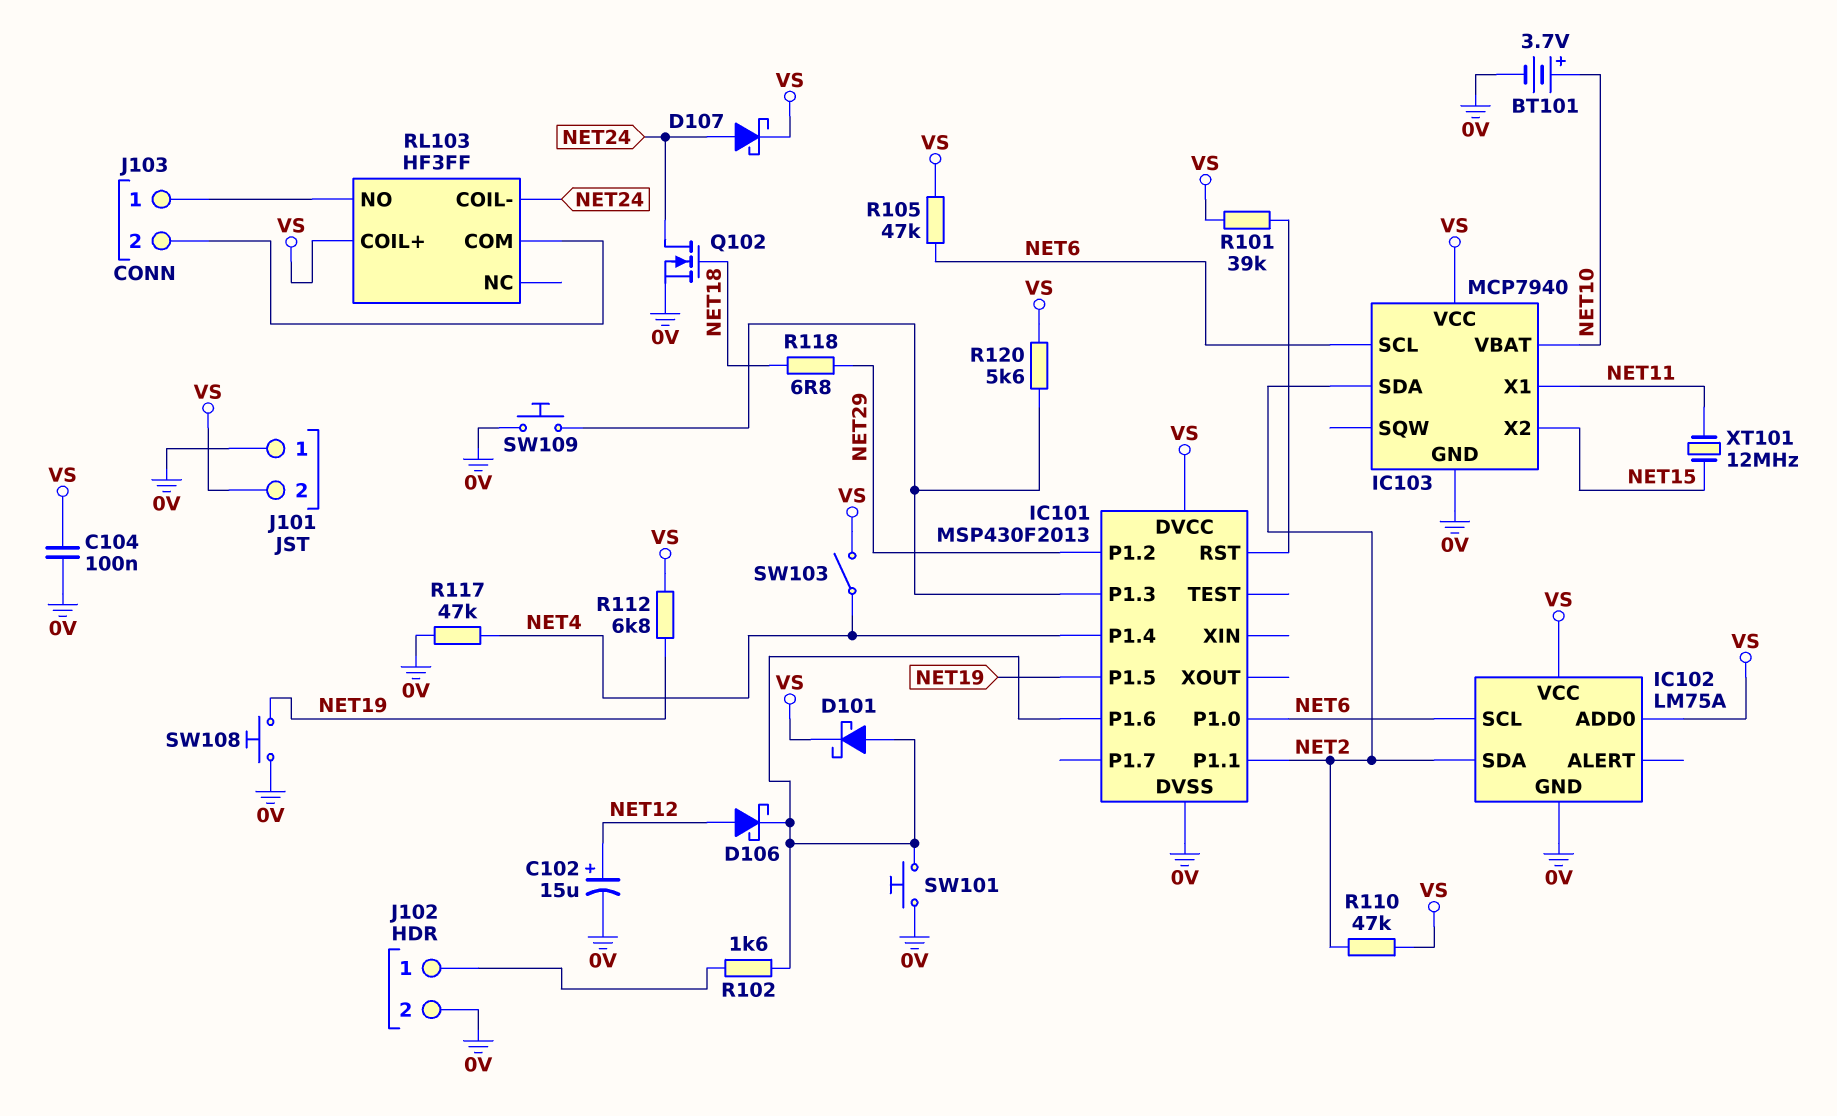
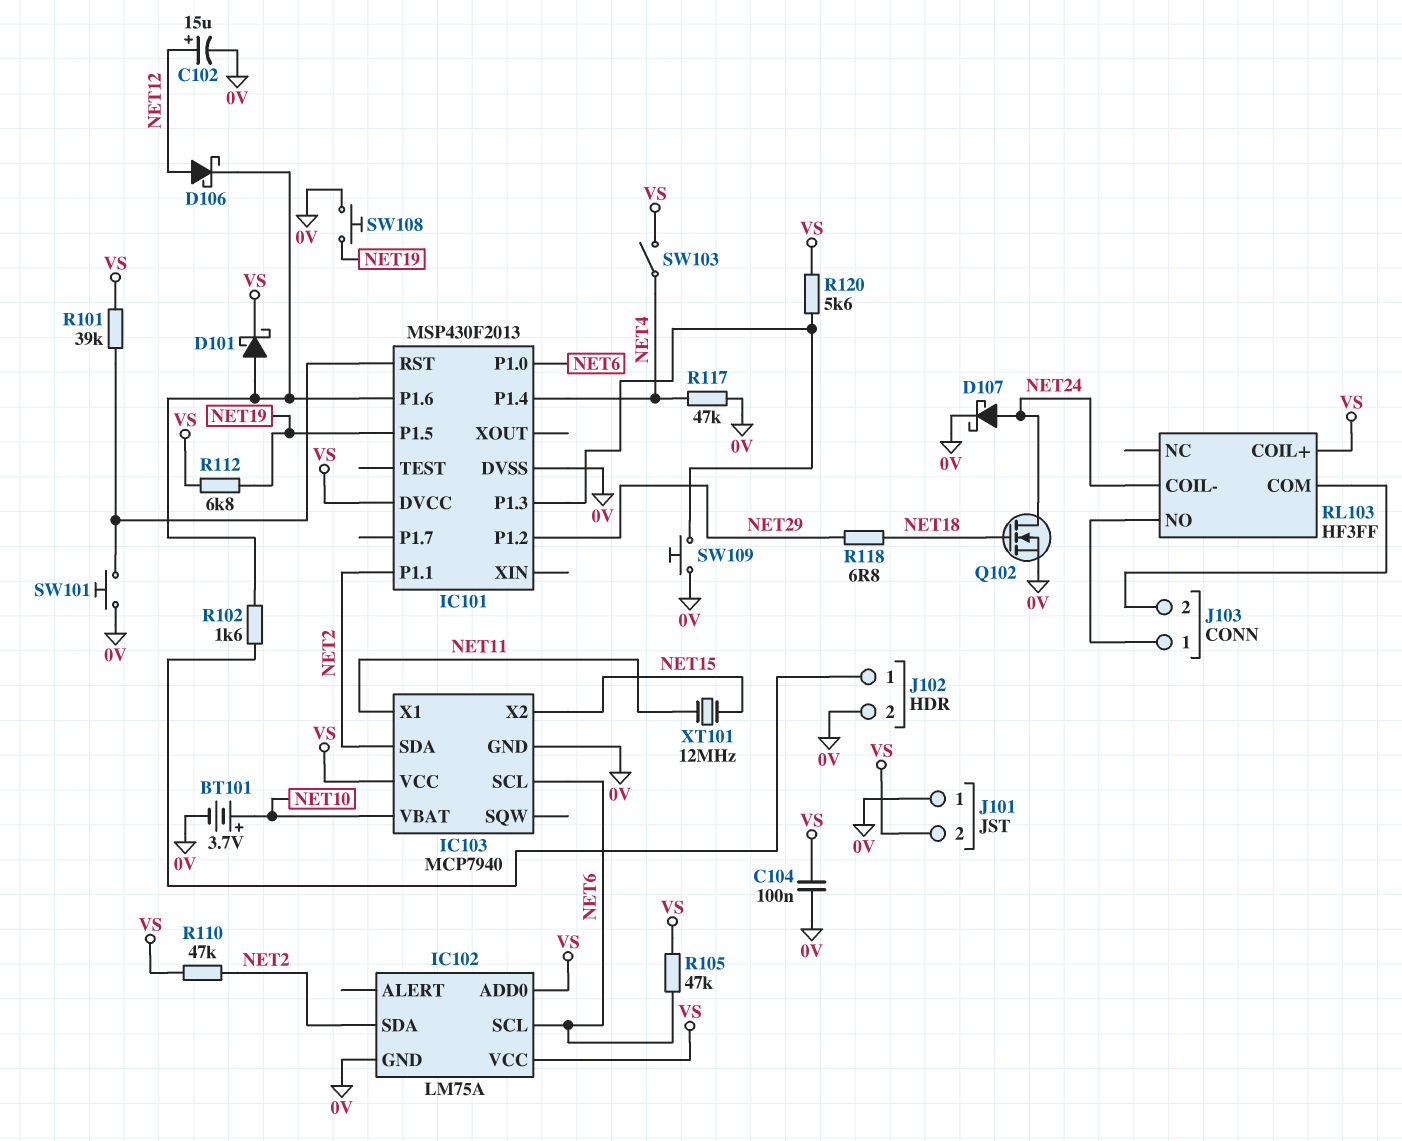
D107: schottky (A NET24, K VS) -> schottky (A NET24, K 0V)
SW101: button (0V, IC101/P1.6) -> button (0V, IC101/RST)

